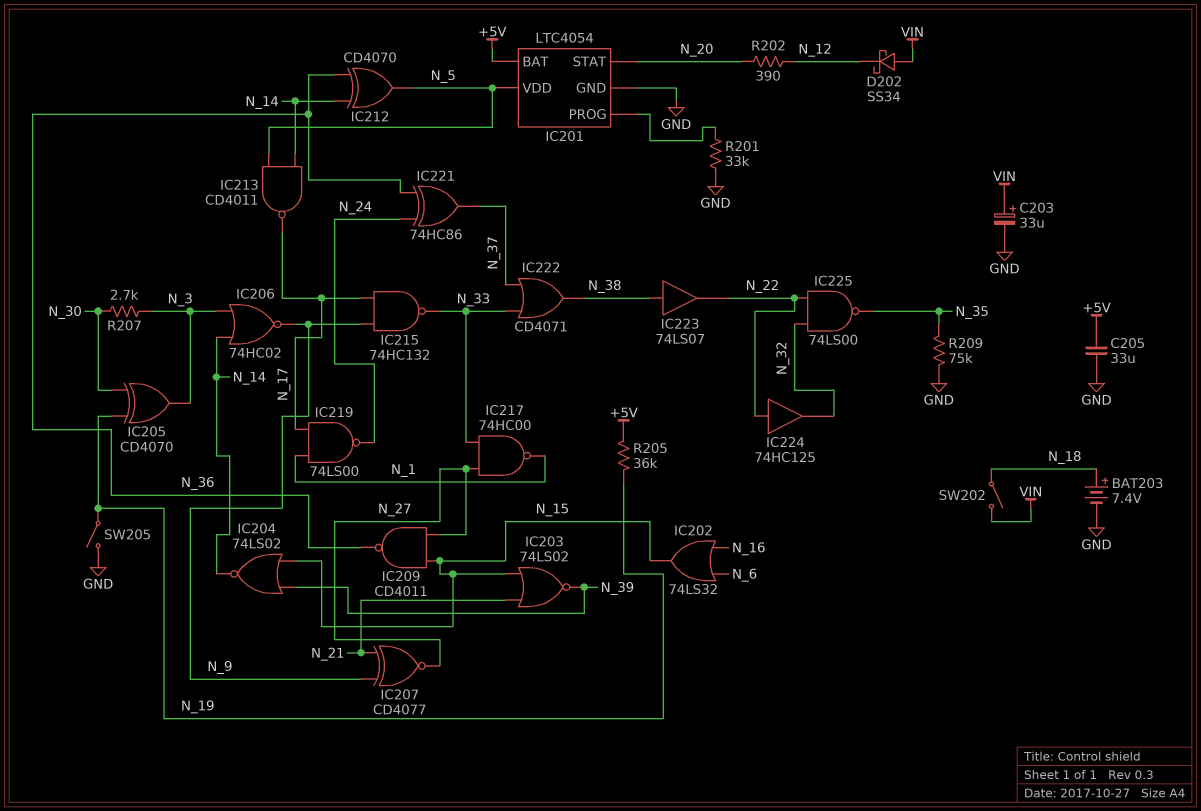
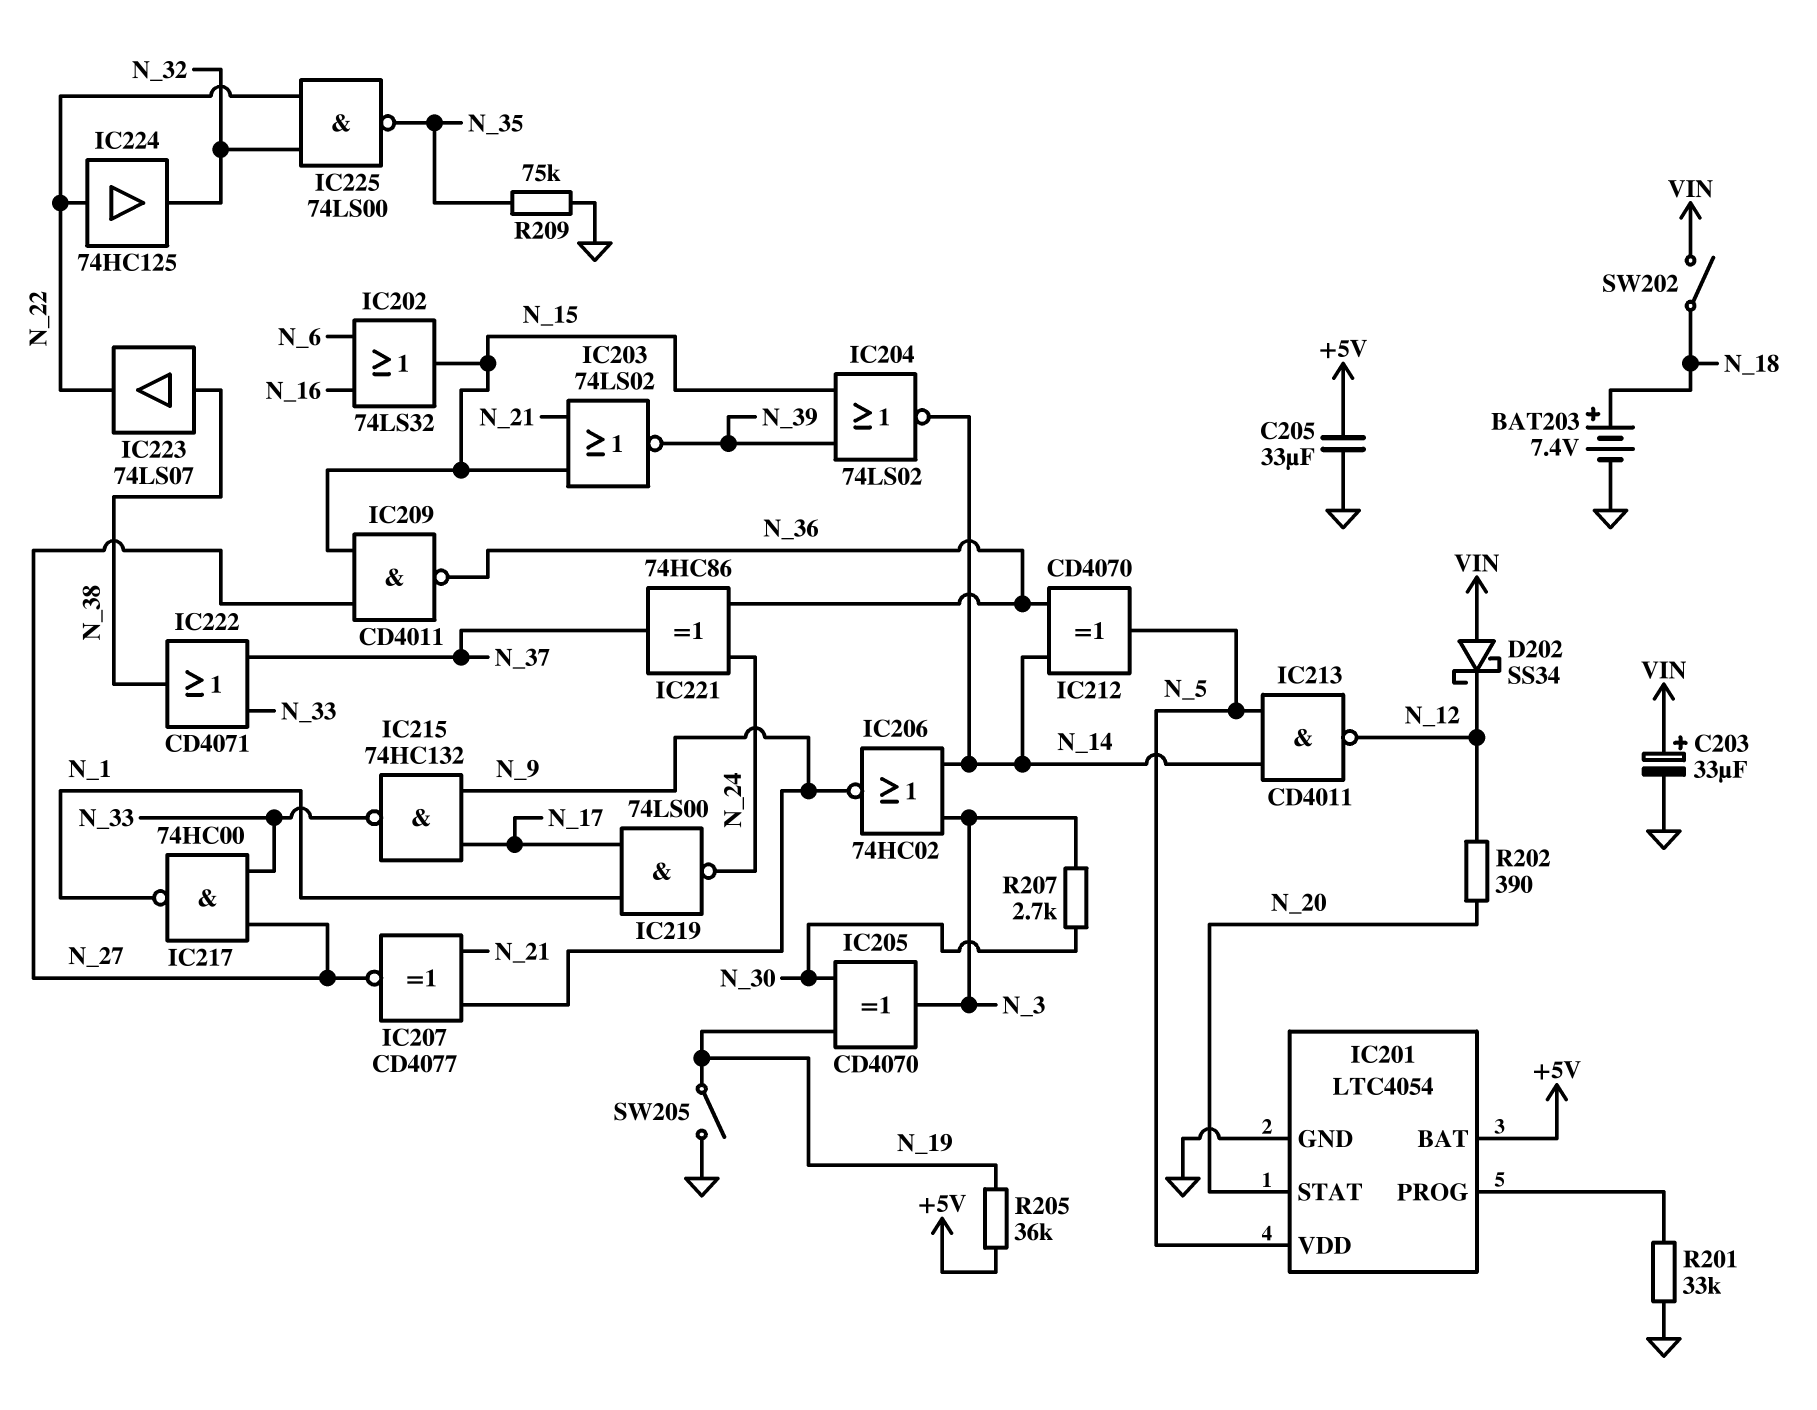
IC213: NAND CD4011 (in N_5, in N_14, out N_17) -> NAND CD4011 (in N_5, in N_14, out N_12)

